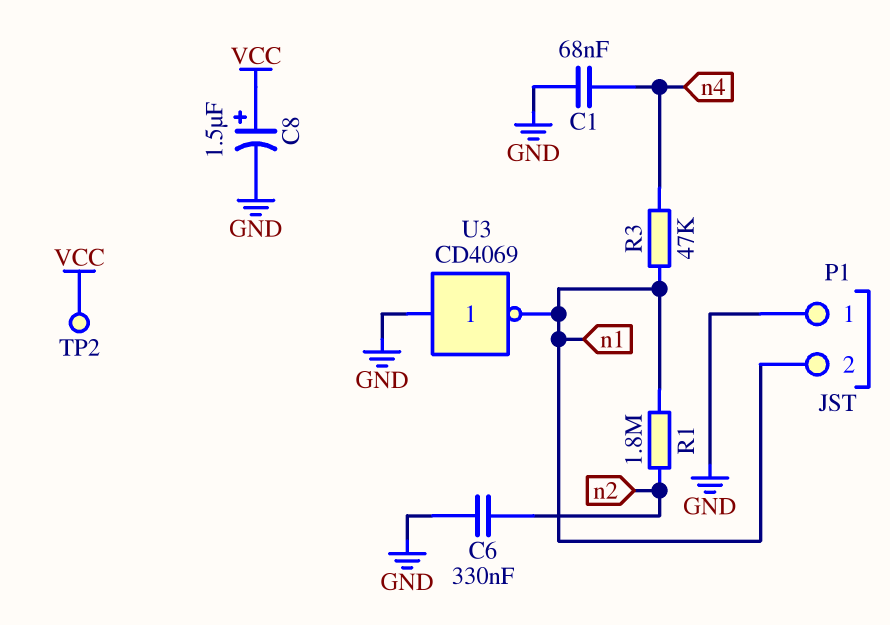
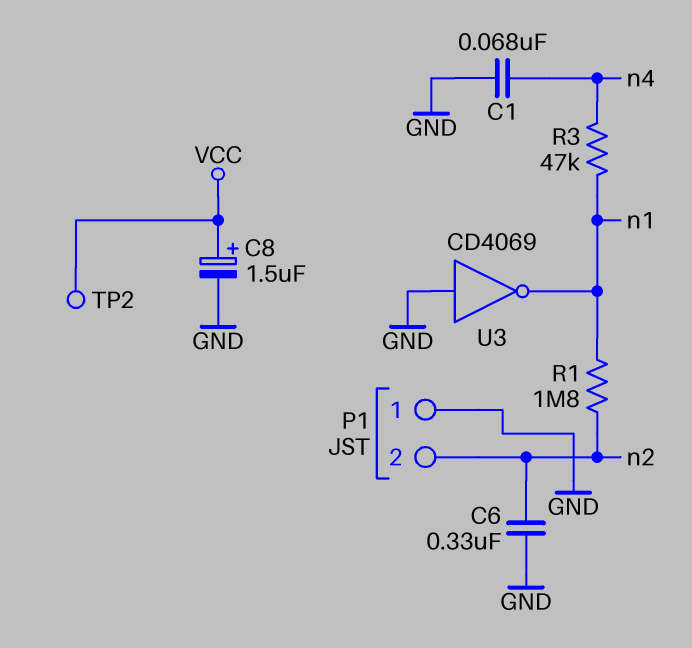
P1 pin 2: n1 -> n2

